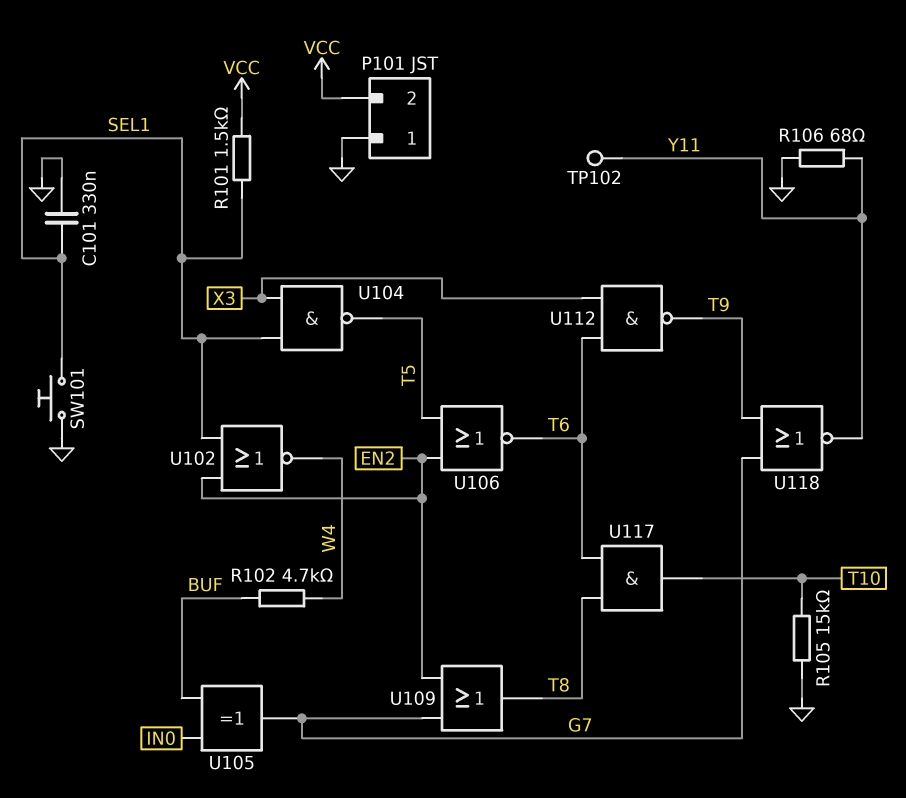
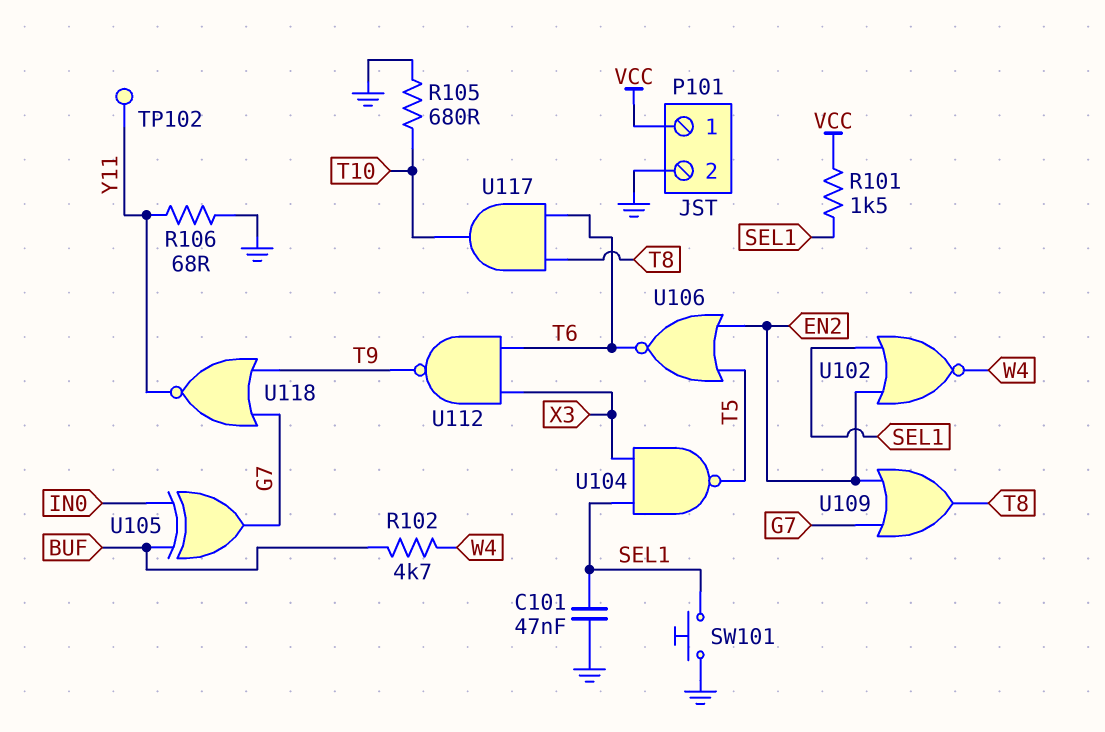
C101: 330nF (GND, SEL1) -> 47nF (GND, SEL1)
P101 pin 1: GND -> VCC
P101 pin 2: VCC -> GND
R105: 15k (GND, T10) -> 680 (GND, T10)

